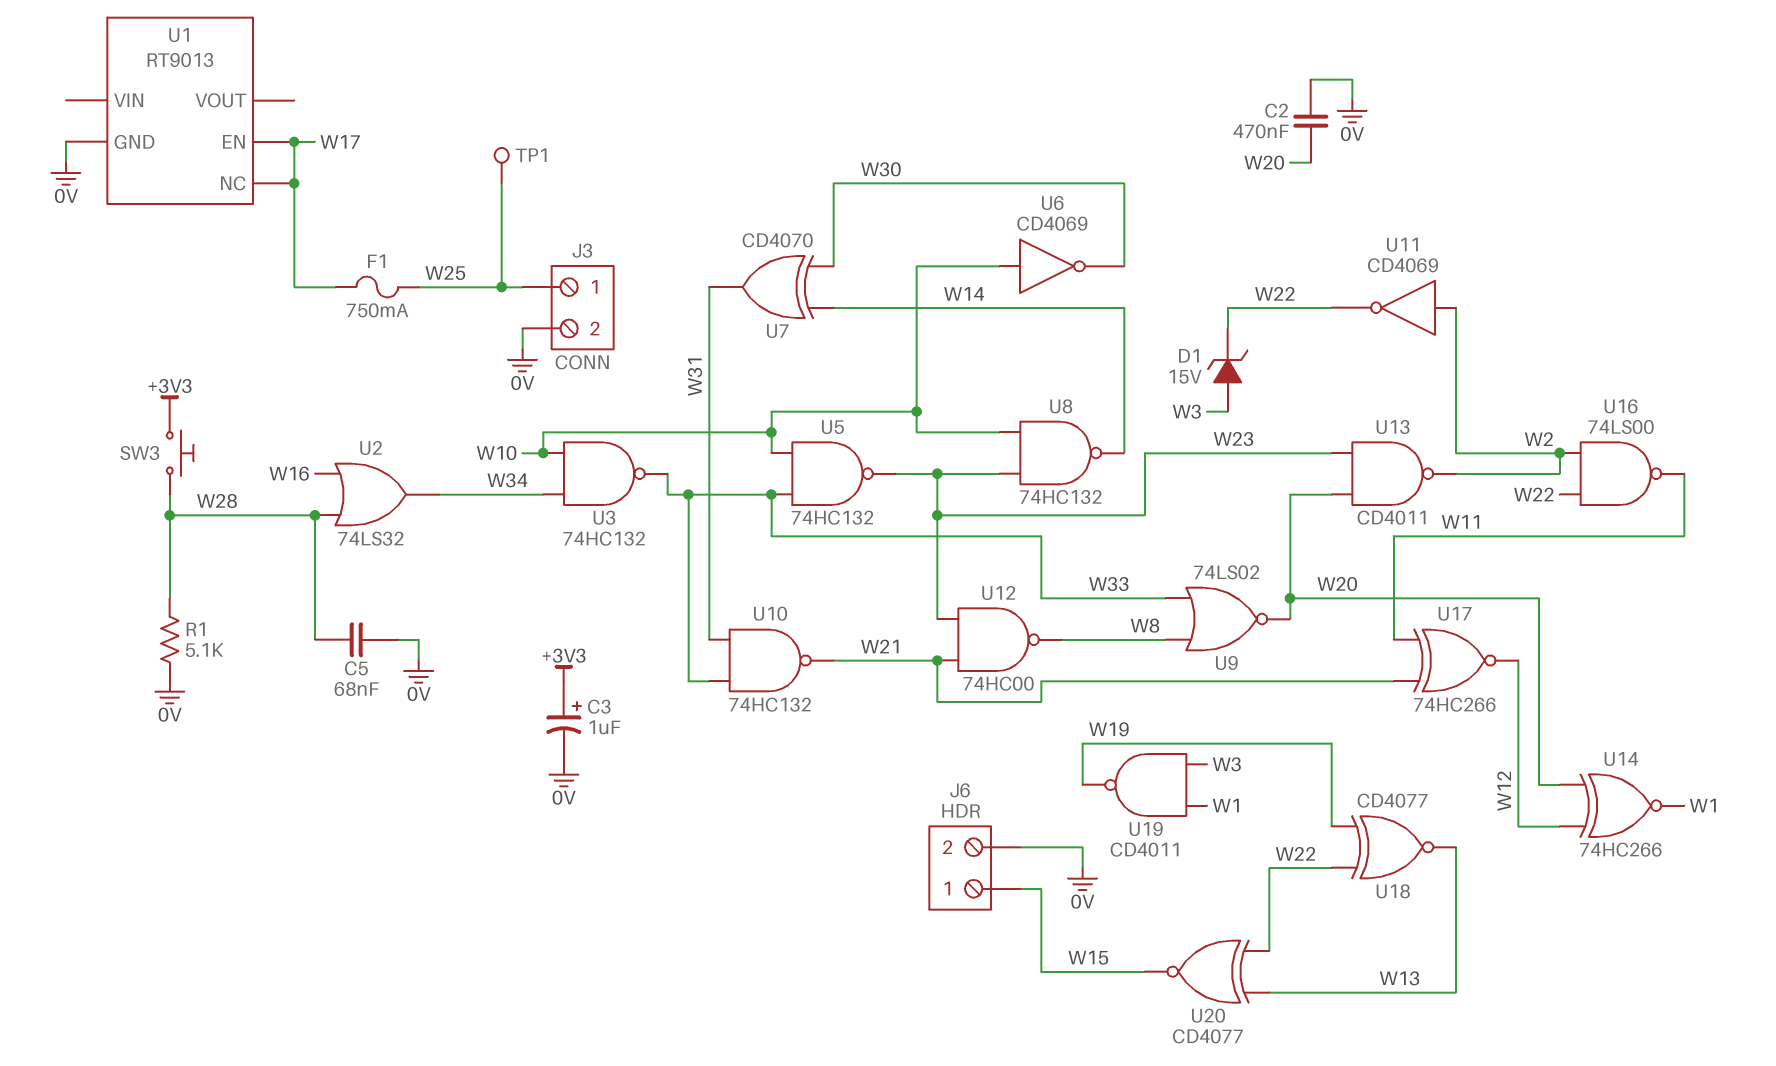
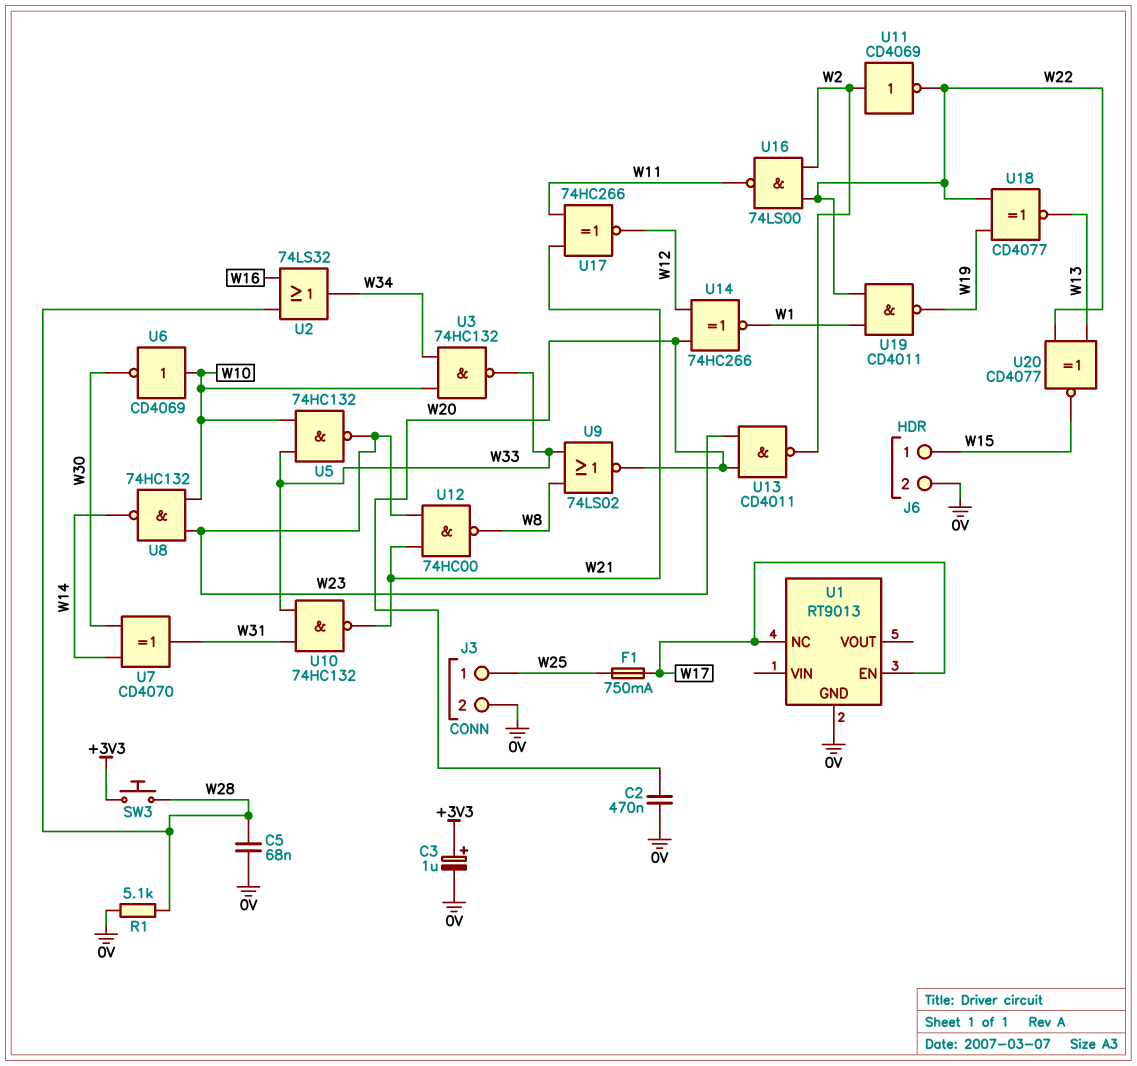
D1: zener 15V (A W3, K W22) -> none
TP1: test point (W25) -> none
U19: NAND CD4011 (in W1, in W3, out W19) -> NAND CD4011 (in W1, in W22, out W19)

